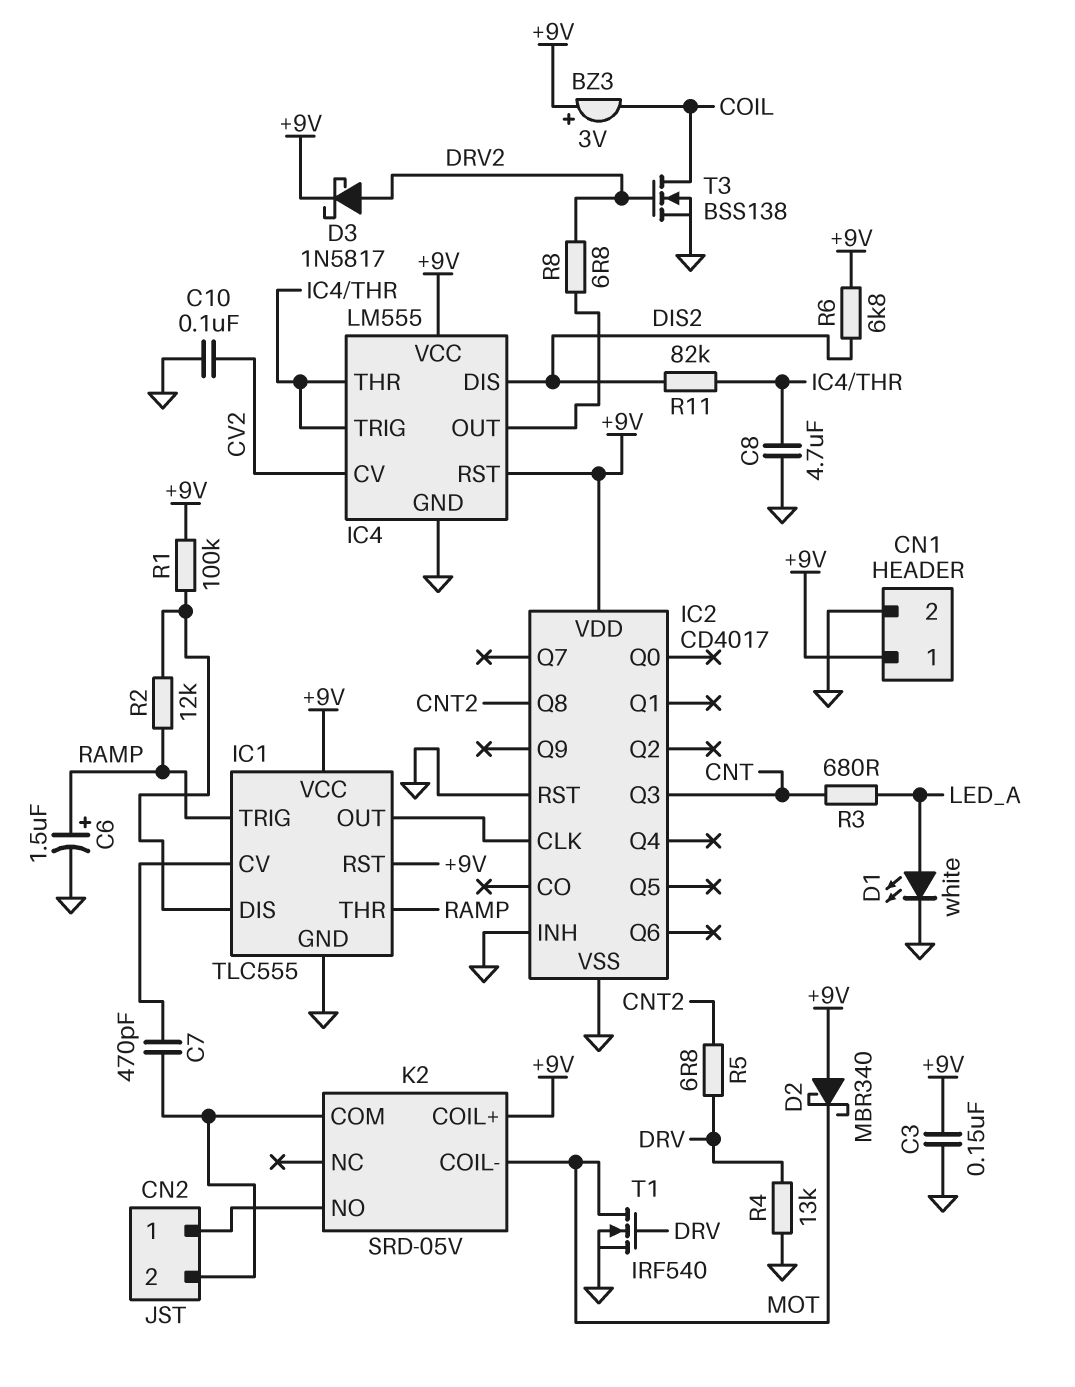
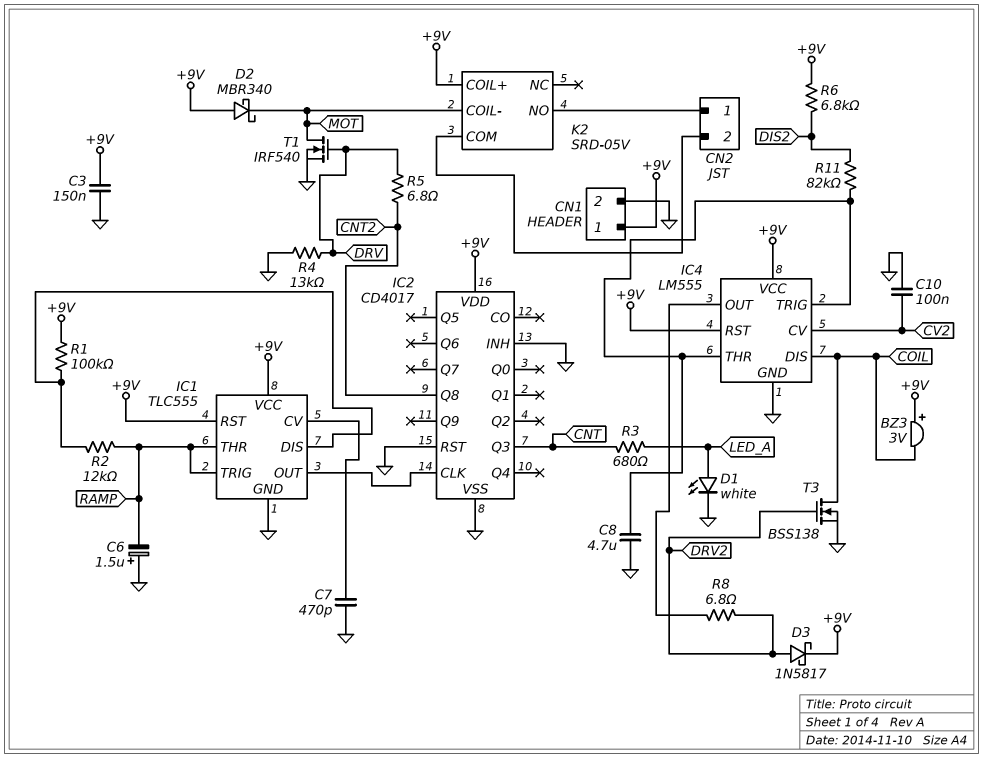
C6: 1.5uF (plus RAMP, minus GND) -> 1.5uF (plus GND, minus RAMP)
C7: 470pF (CN2/2, IC1/CV) -> 470pF (GND, IC1/CV)
IC4 pin DIS: DIS2 -> COIL

